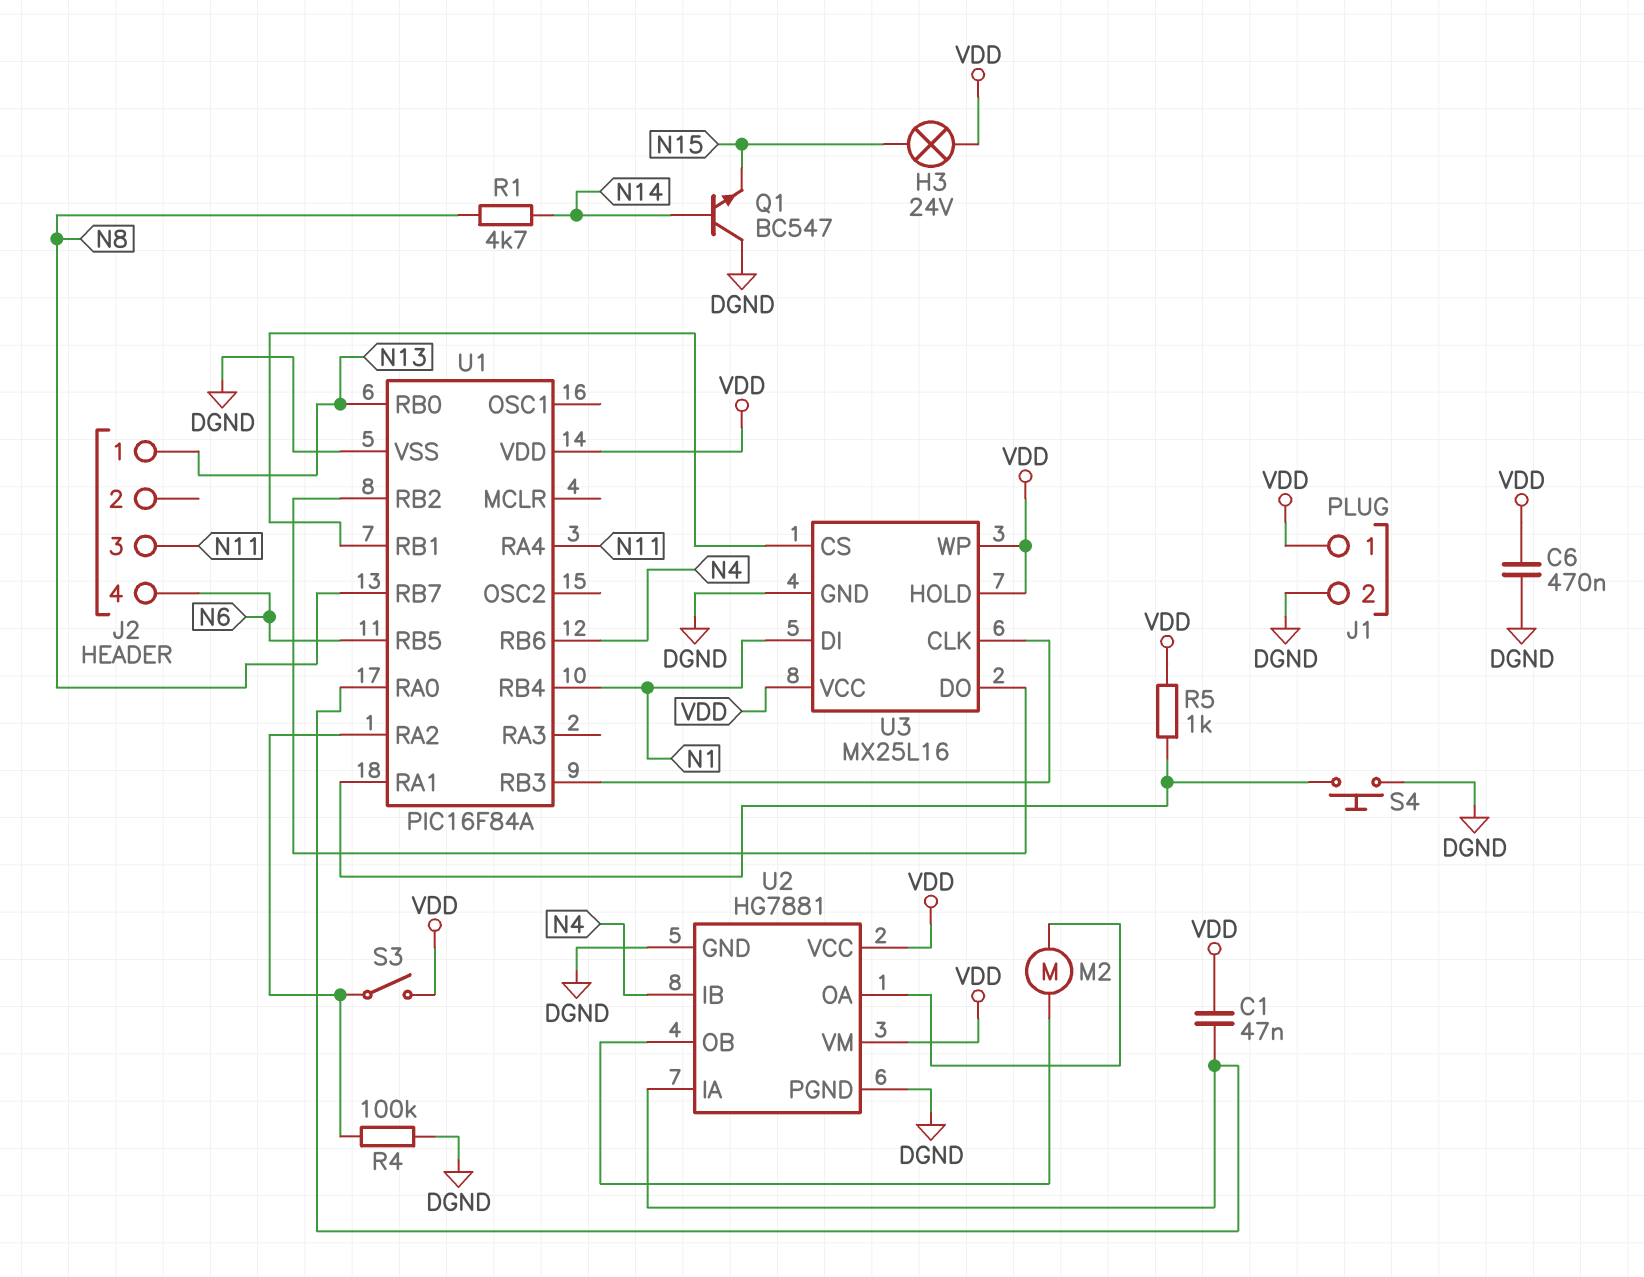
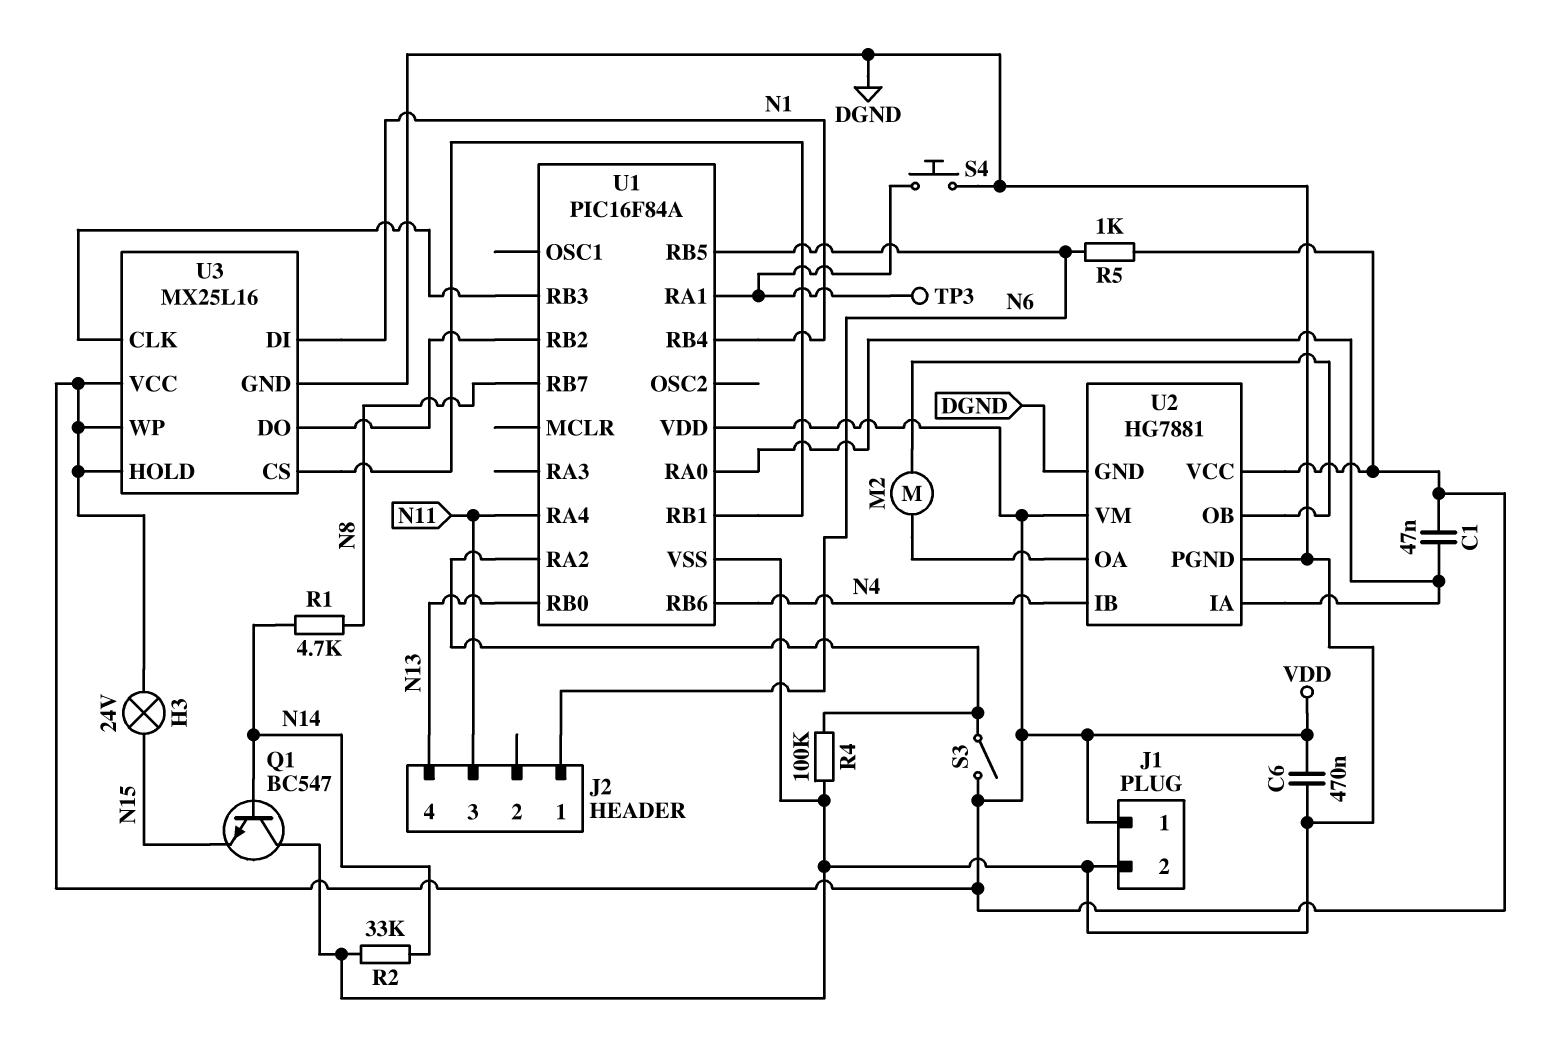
J2 pin 1: N13 -> N6
J2 pin 4: N6 -> N13
R2: none -> 33k (DGND, N14)
R5: 1k (U1/RA1, VDD) -> 1k (N6, VDD)
TP3: none -> test point (U1/RA1)

